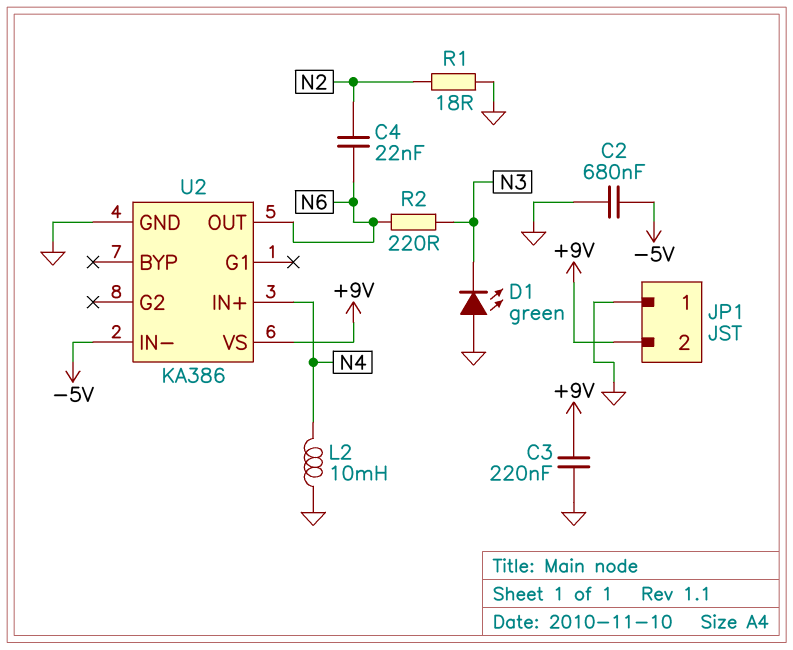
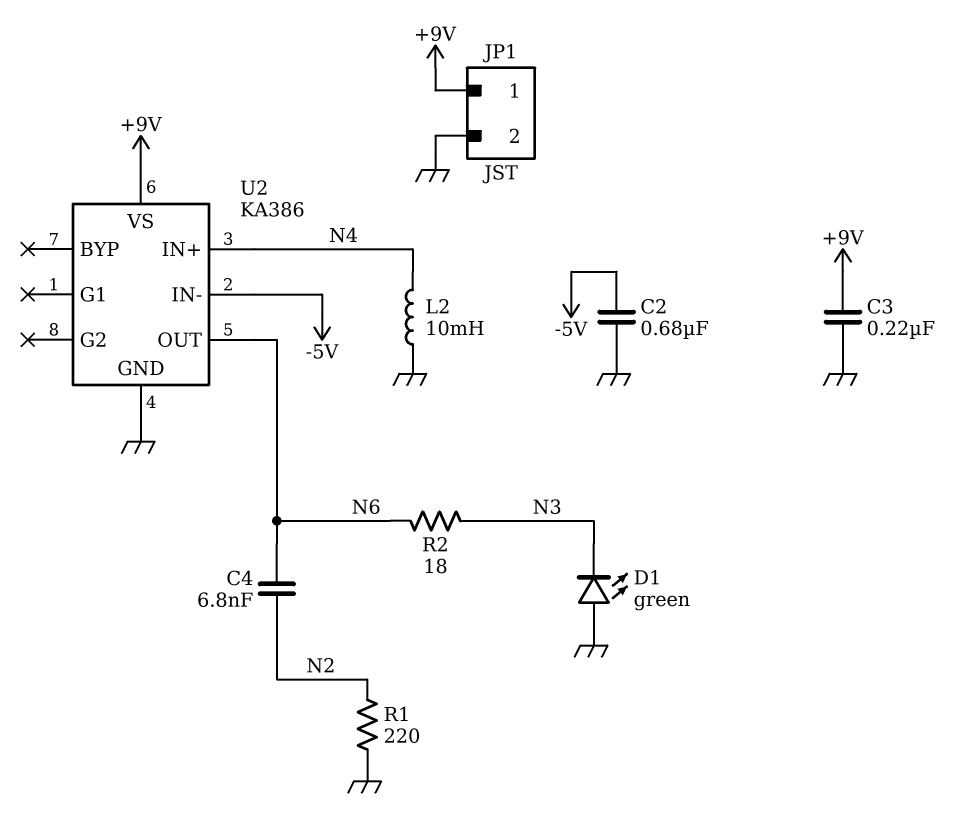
C4: 22nF (N2, N6) -> 6.8nF (N2, N6)
JP1 pin 1: GND -> +9V
JP1 pin 2: +9V -> GND
R1: 18 (GND, N2) -> 220 (GND, N2)
R2: 220 (N3, N6) -> 18 (N3, N6)

